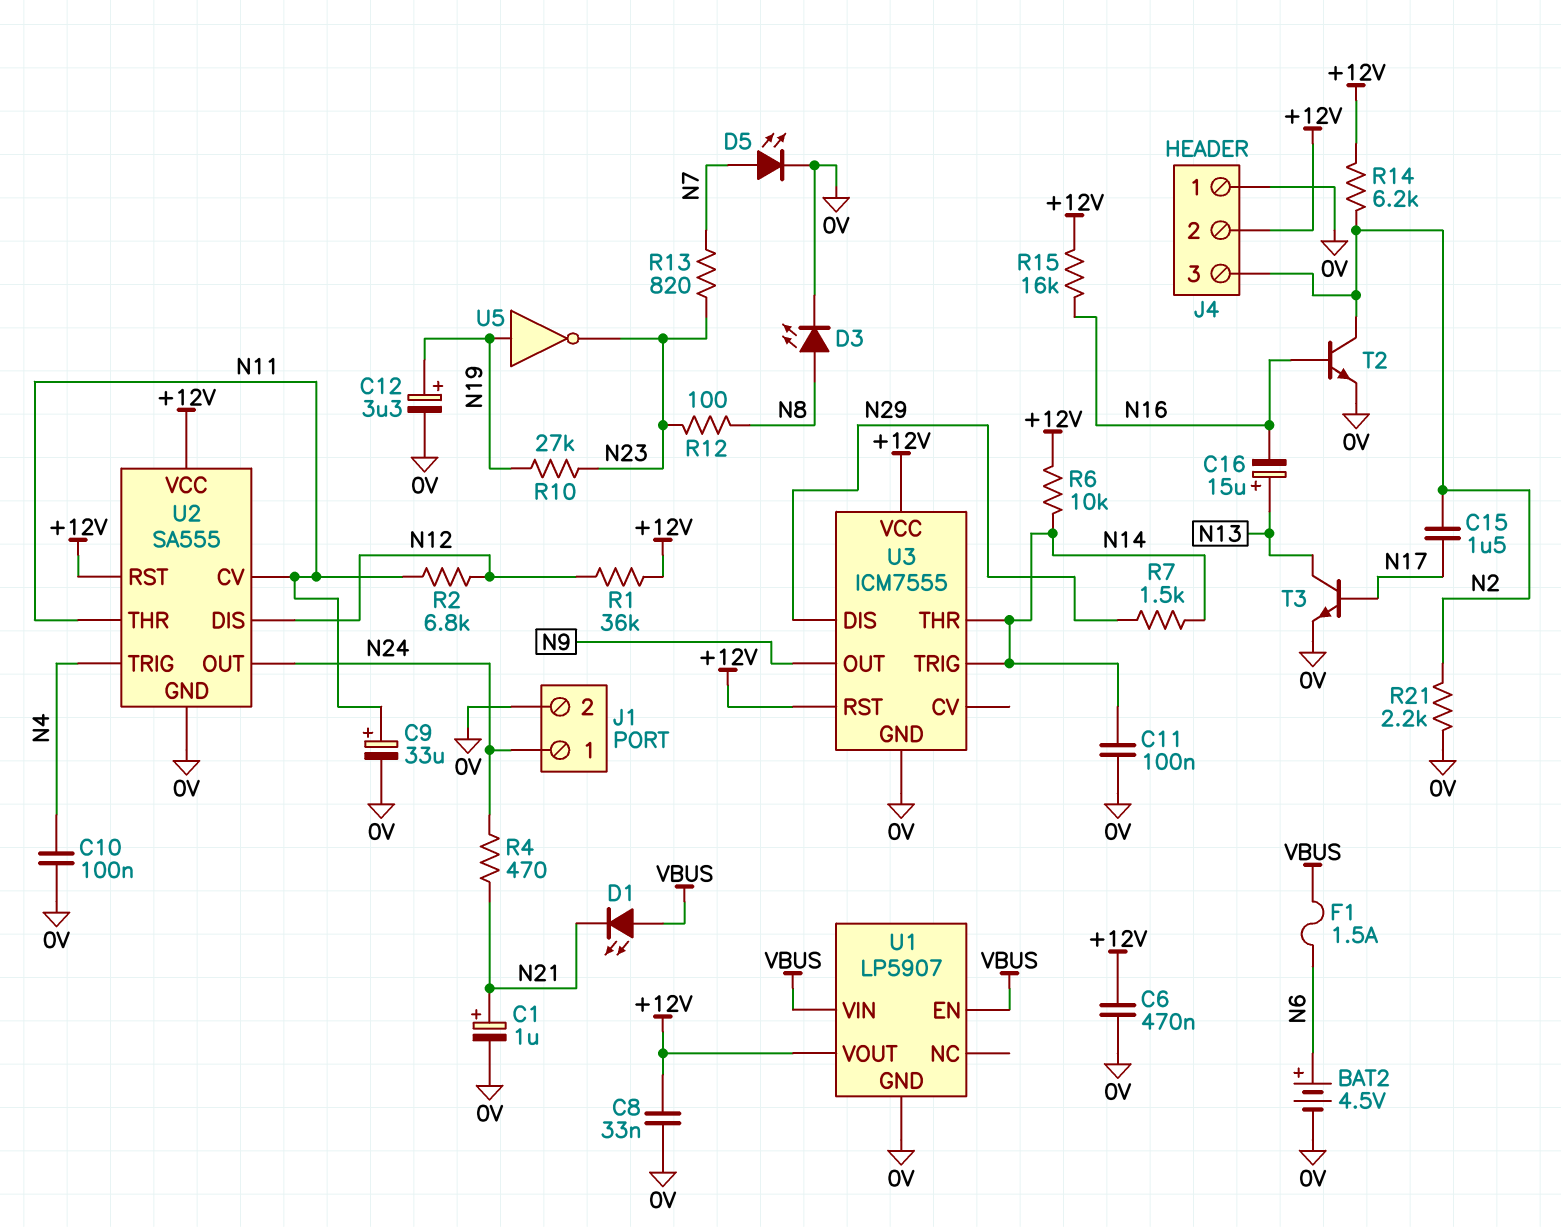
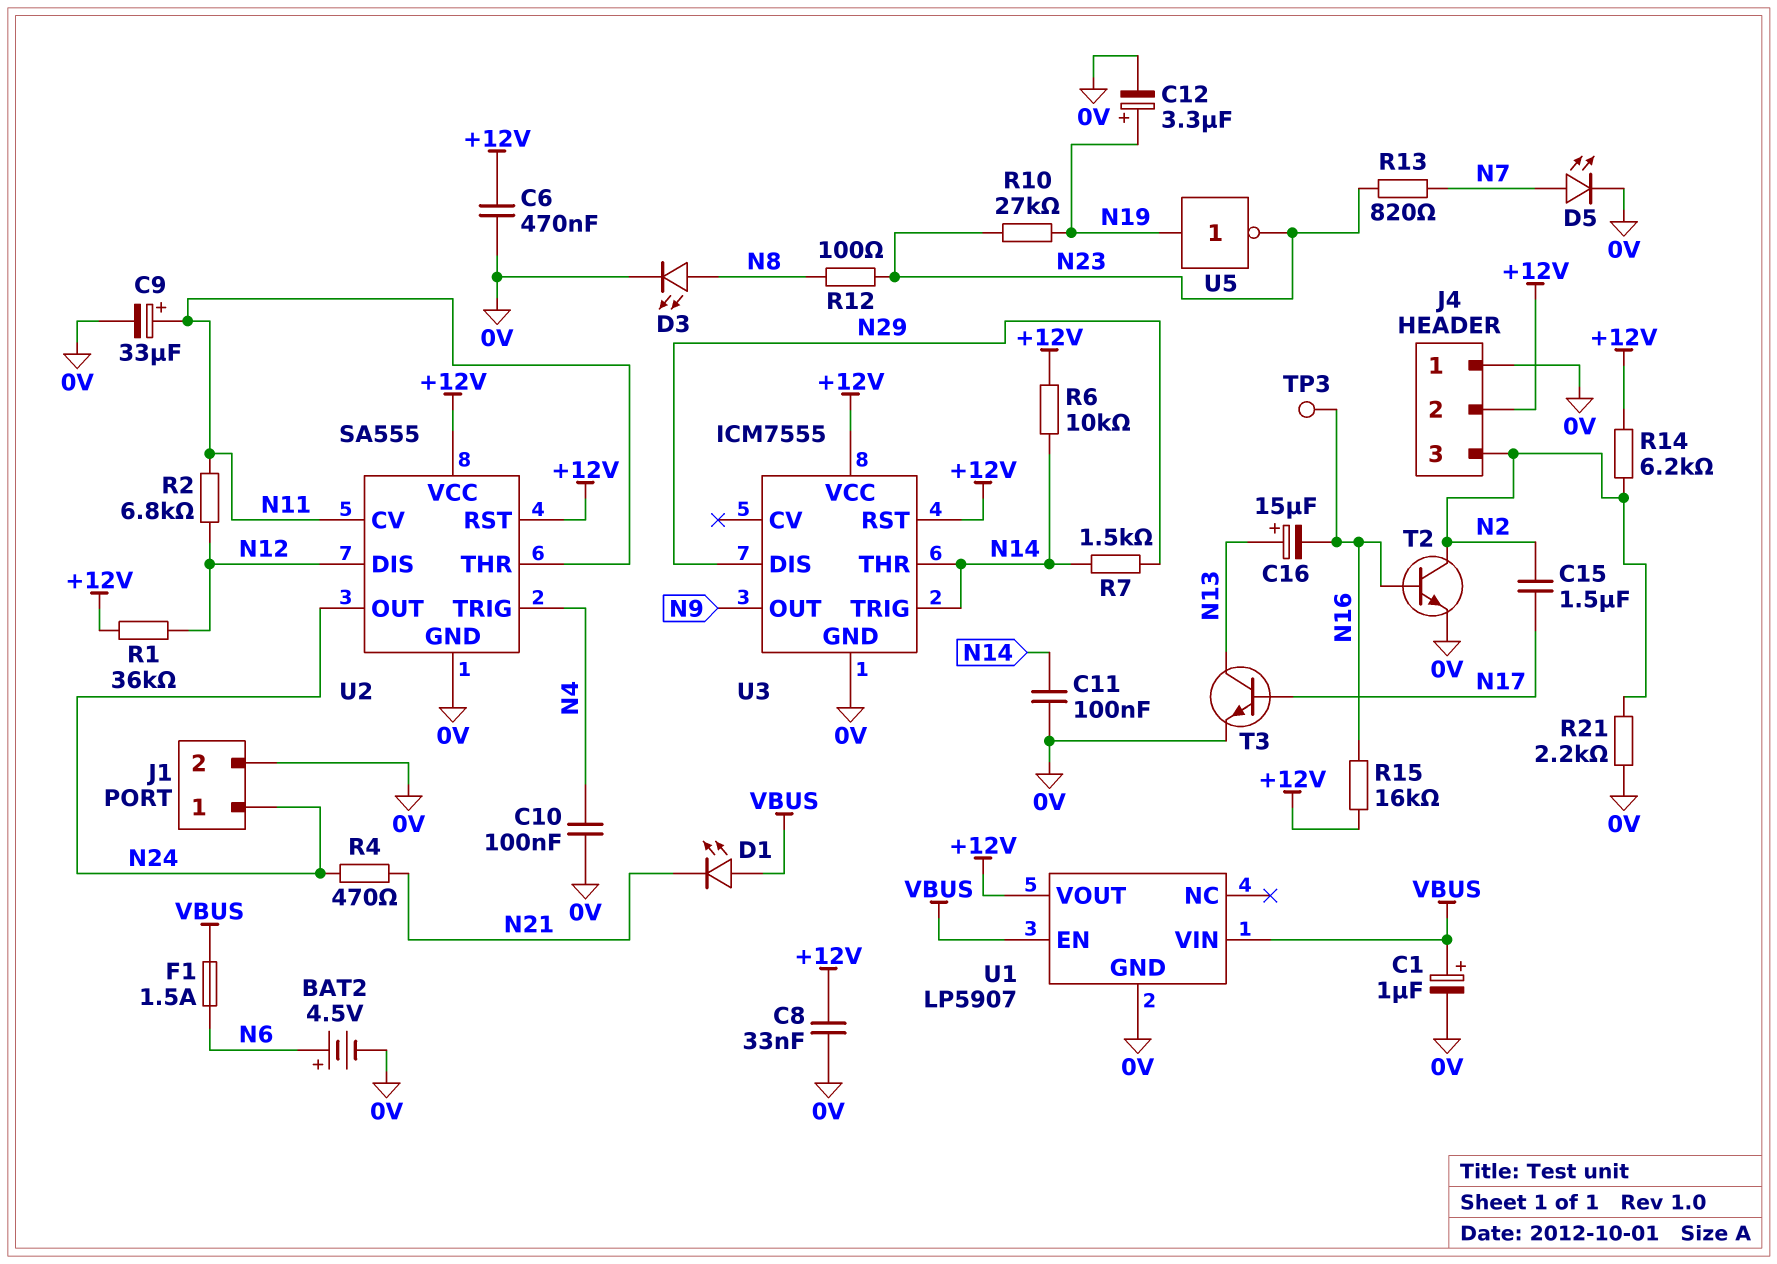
C1: 1uF (plus N21, minus 0V) -> 1uF (plus VBUS, minus 0V)
TP3: none -> test point (N16)

